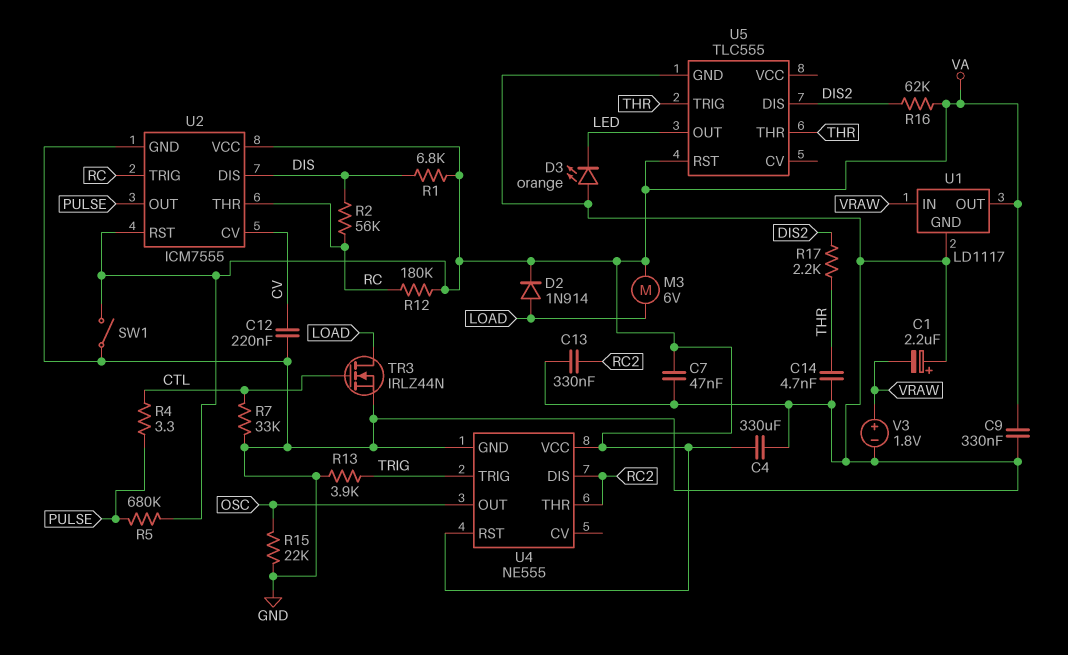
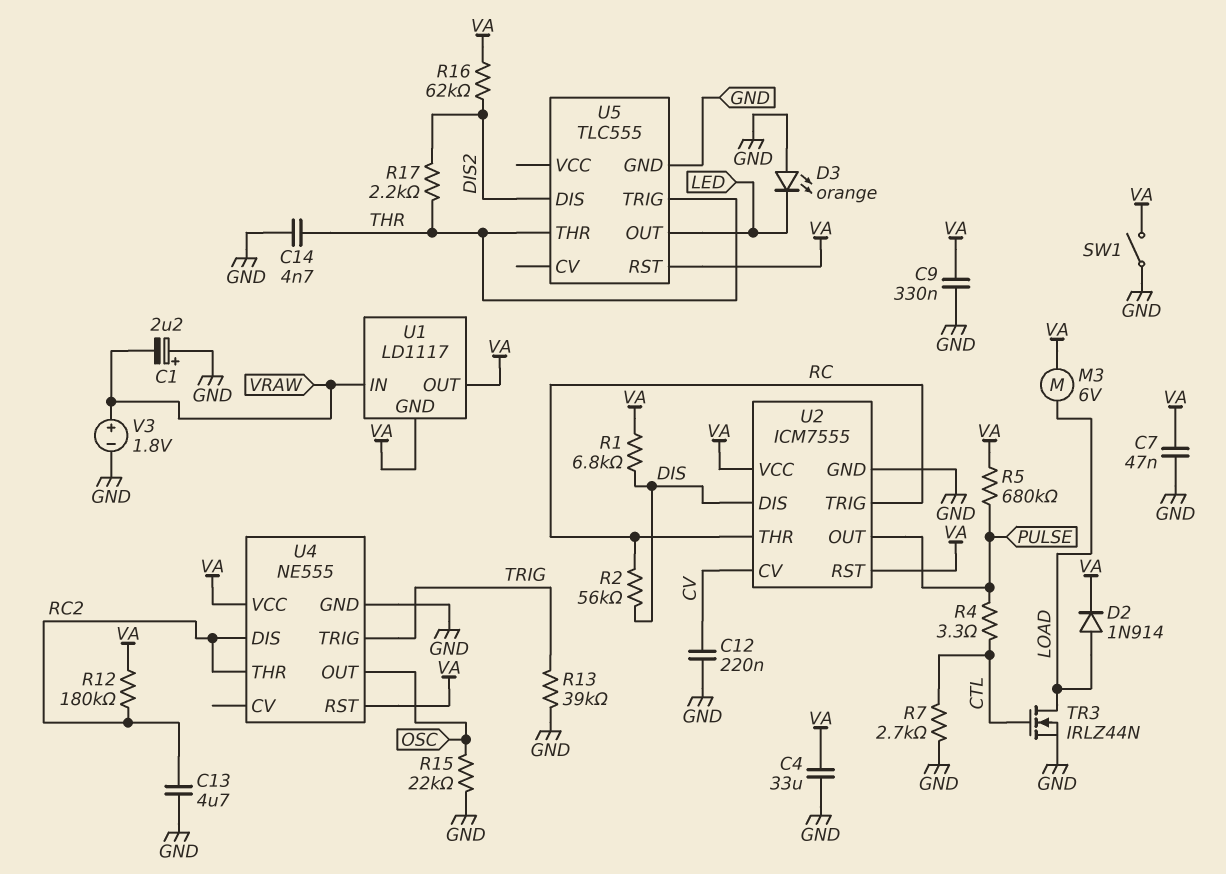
C4: 330uF (GND, VA) -> 33uF (GND, VA)
C13: 330nF (GND, RC2) -> 4.7uF (GND, RC2)
R7: 33k (CTL, GND) -> 2.7k (CTL, GND)
R12: 180k (RC, VA) -> 180k (RC2, VA)
R13: 3.9k (GND, TRIG) -> 39k (GND, TRIG)
U1 pin GND: GND -> VA

